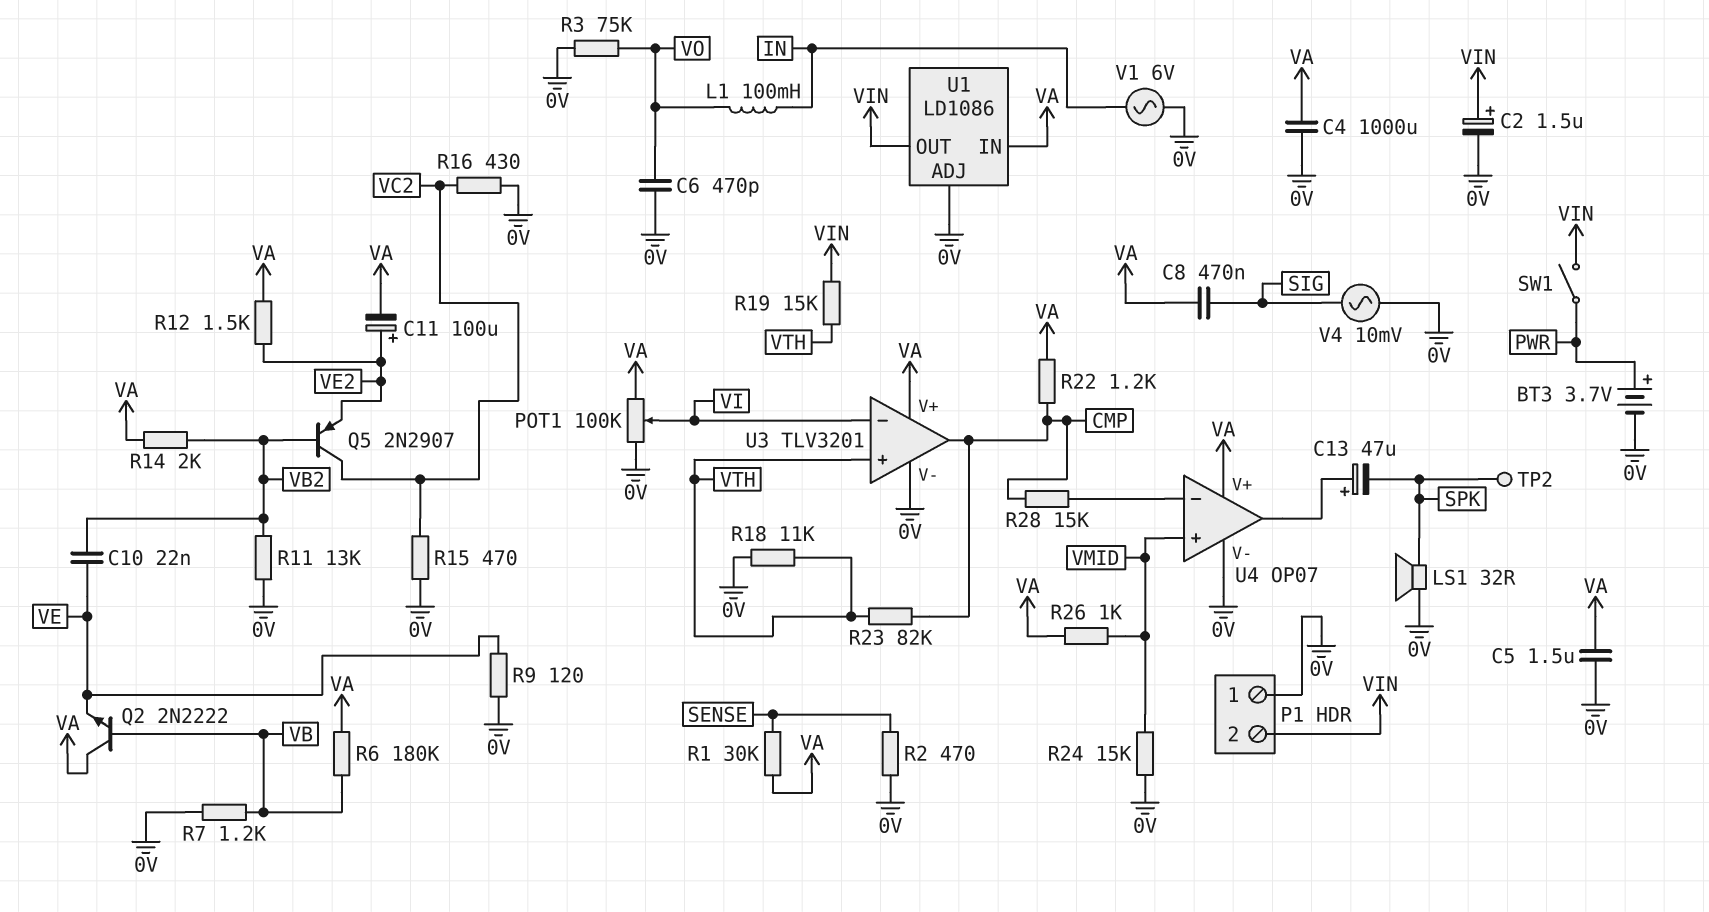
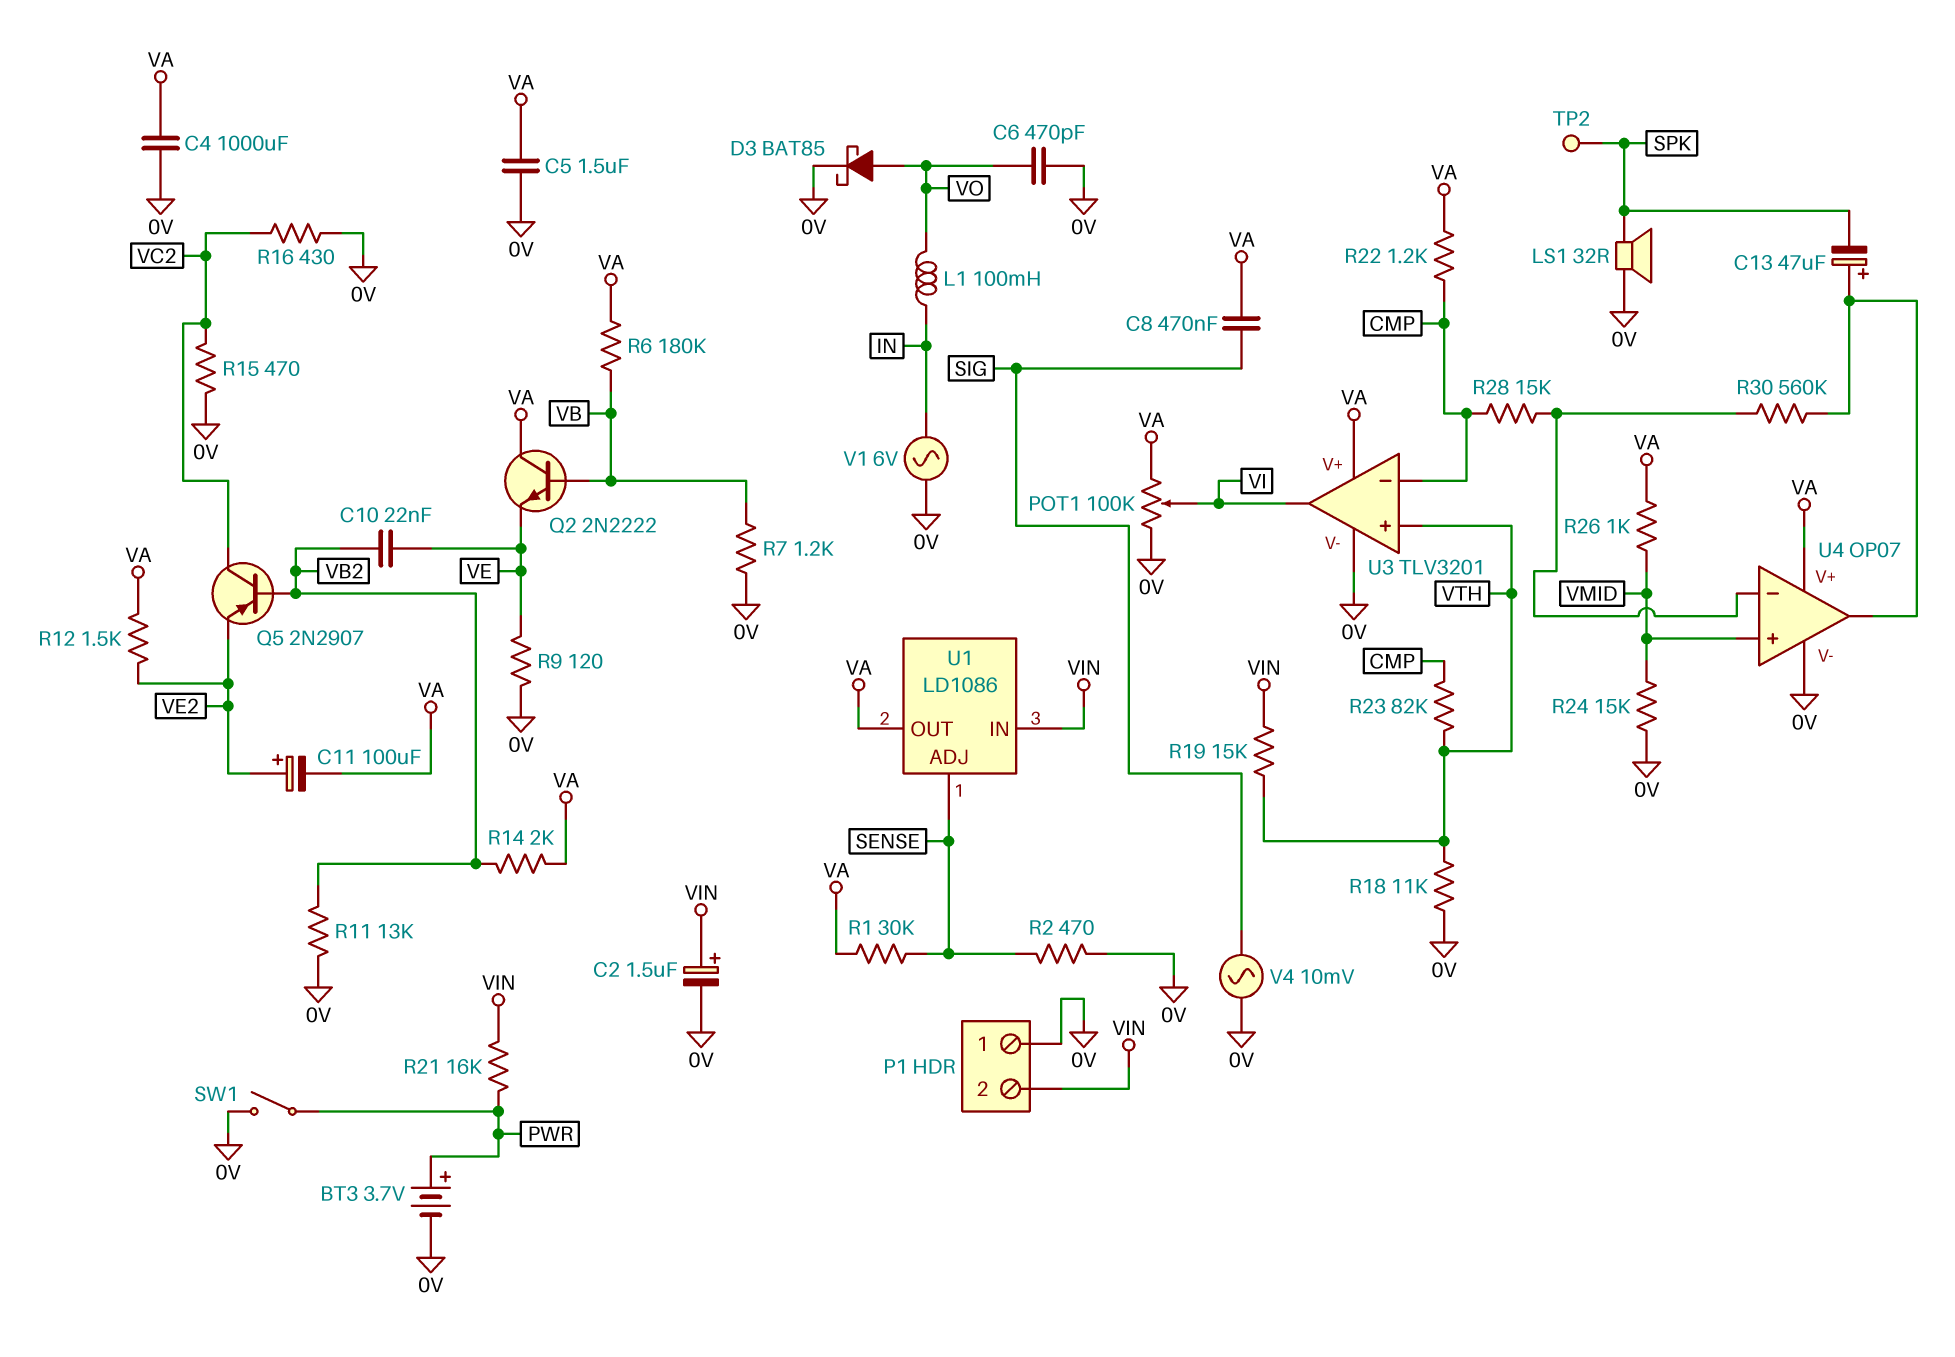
D3: none -> schottky BAT85 (A VO, K 0V)
R3: 75k (0V, VO) -> none
R21: none -> 16k (PWR, VIN)
R30: none -> 560k (U4/in-, U4/out)
SW1: switch (PWR, VIN) -> switch (0V, PWR)
U1 pin ADJ: 0V -> SENSE
U1 pin IN: VA -> VIN
U1 pin OUT: VIN -> VA
U3 pin in-: VI -> CMP
U3 pin out: CMP -> VI

